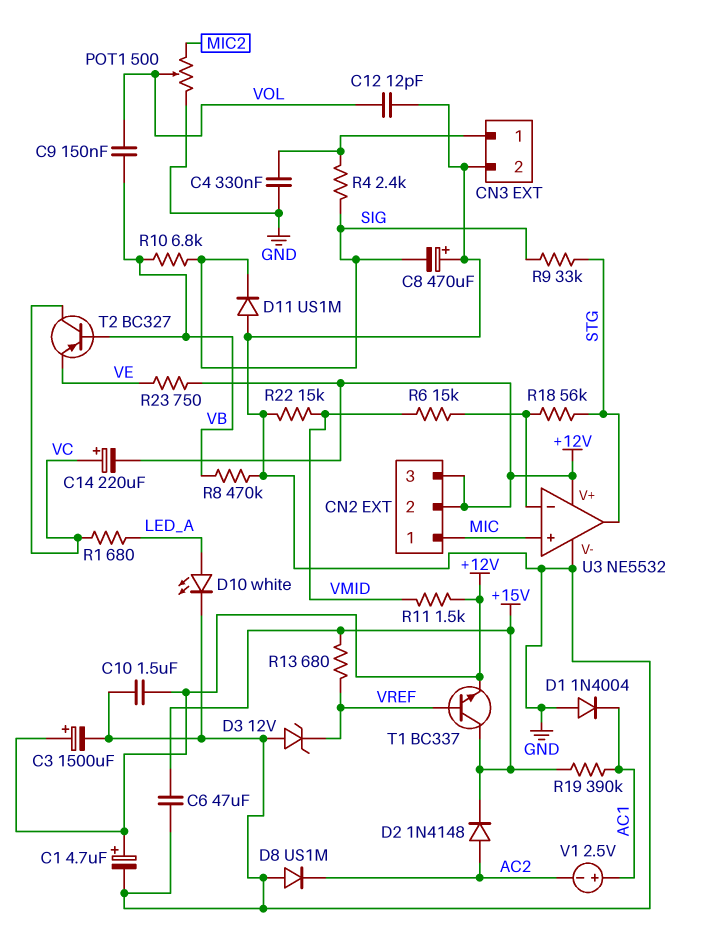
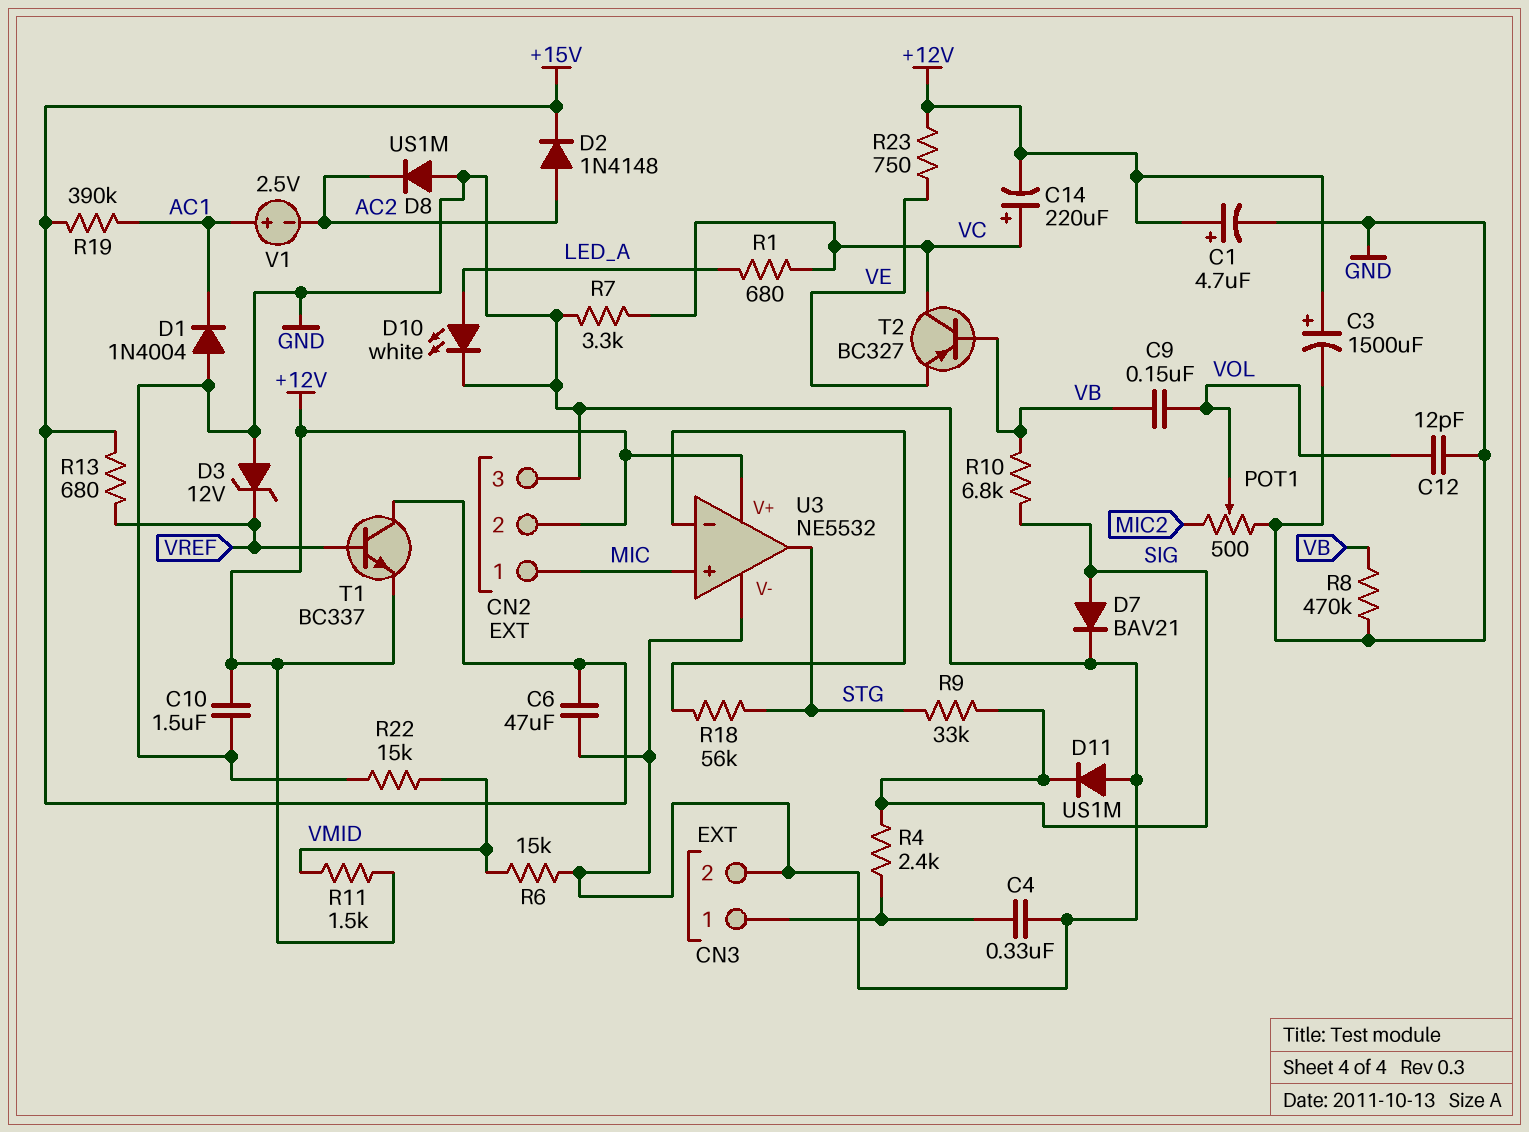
C8: 470uF (plus GND, minus SIG) -> none
CN2 pin 3: +12V -> GND
D7: none -> diode BAV21 (A SIG, K GND)
R6: 15k (U3/in-, VMID) -> 15k (GND, VMID)
R7: none -> 3.3k (GND, VC)

